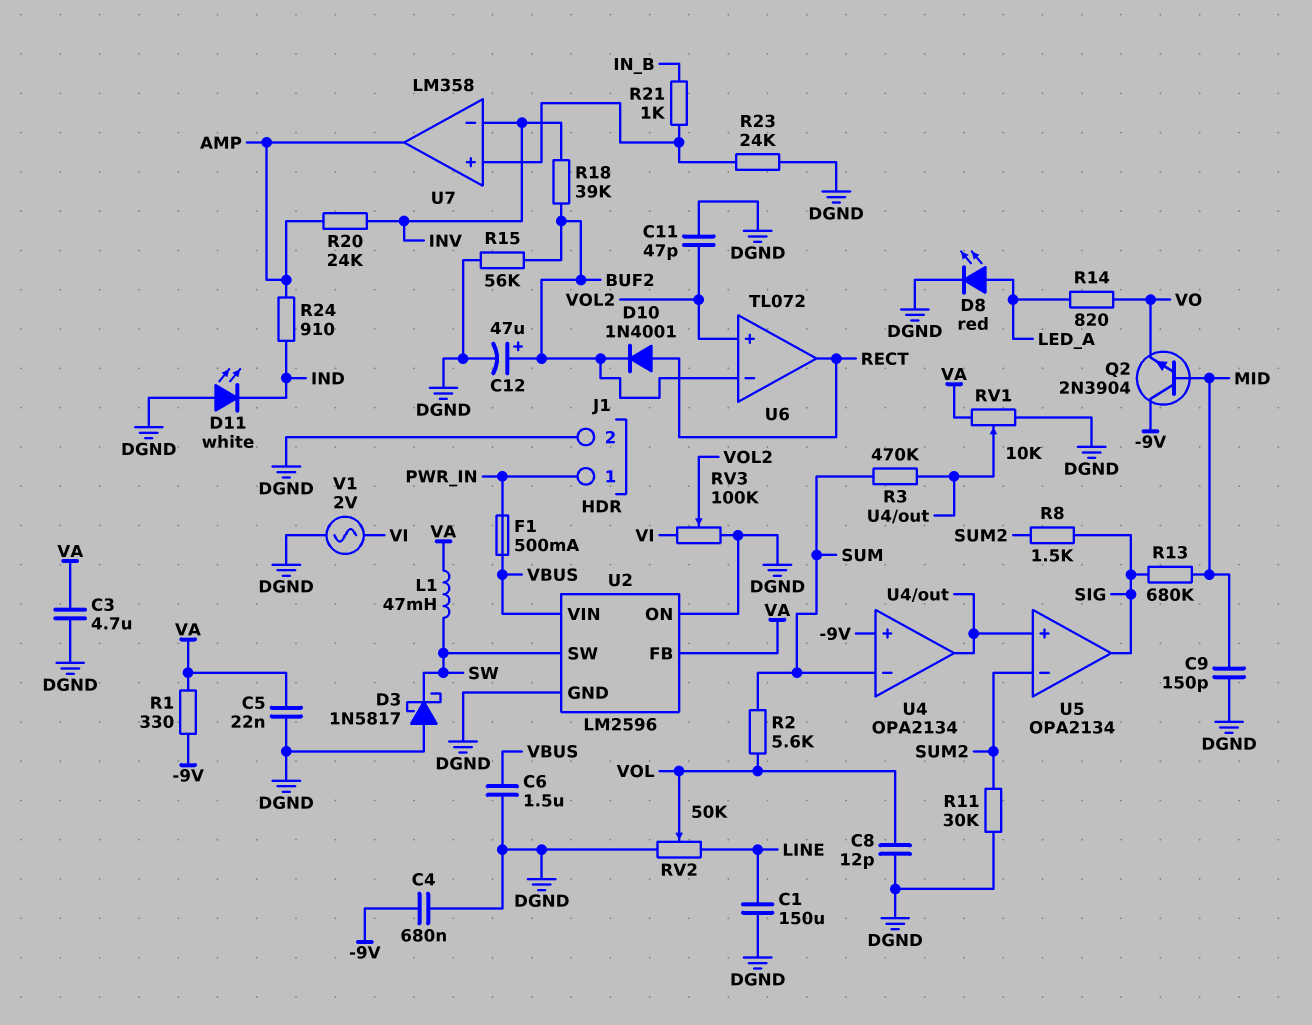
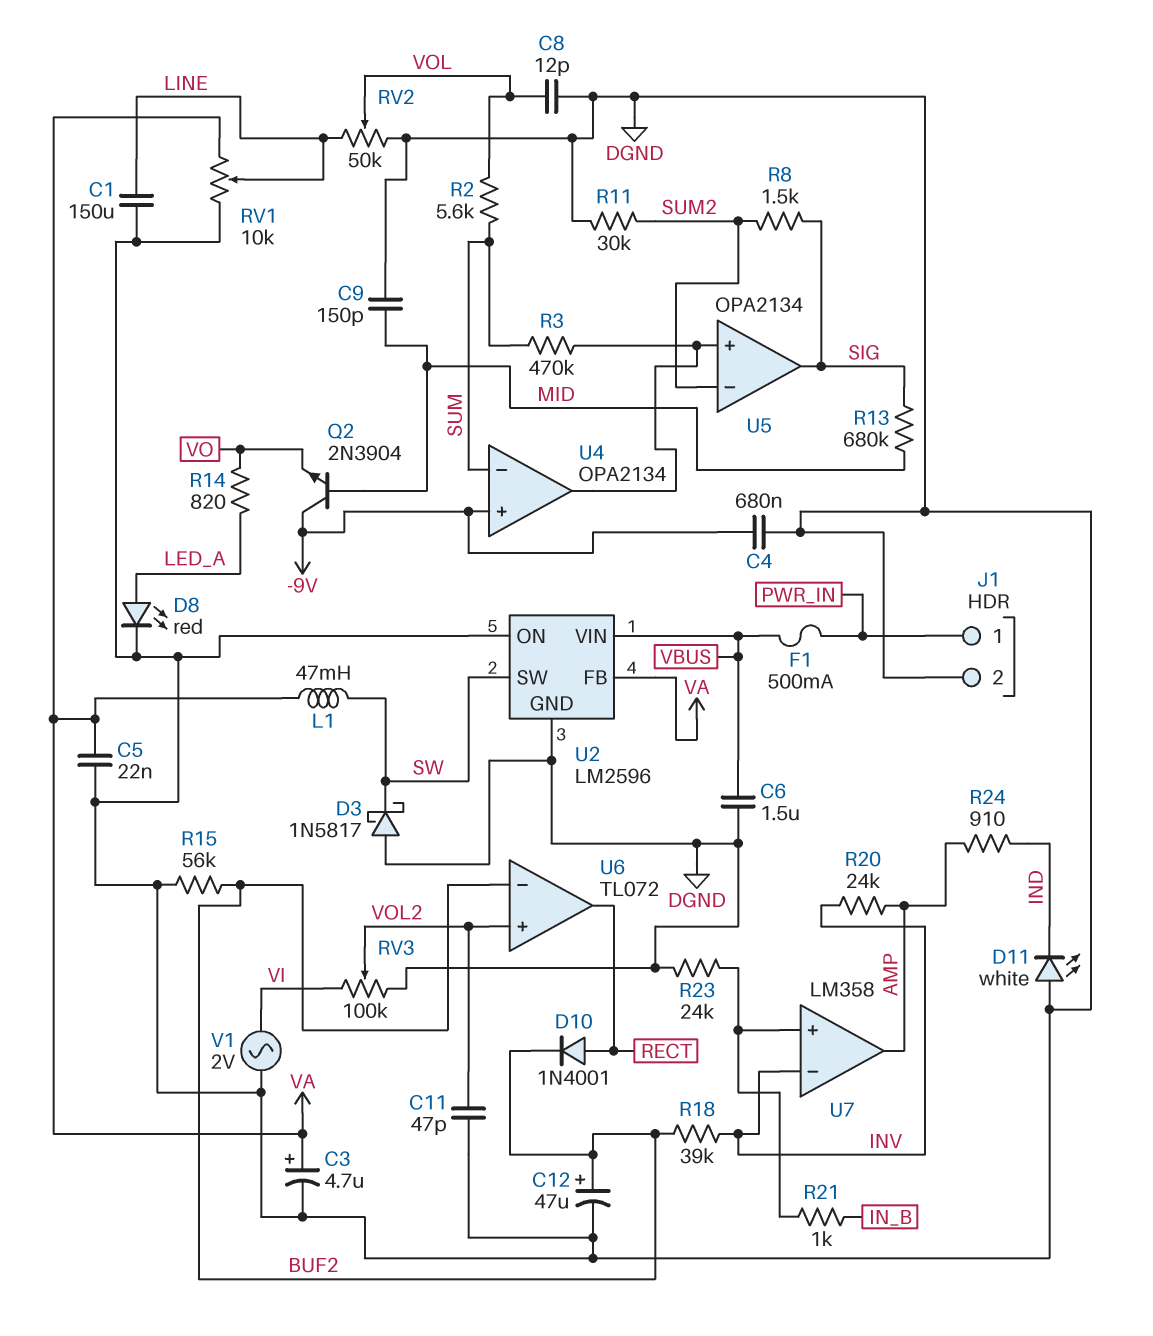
C3: 4.7uF (DGND, VA) -> 4.7uF (plus VA, minus DGND)
R1: 330 (-9V, VA) -> none
RV1: 10k (DGND, VA, wiper U4/out) -> 10k (DGND, VA, wiper LINE)

